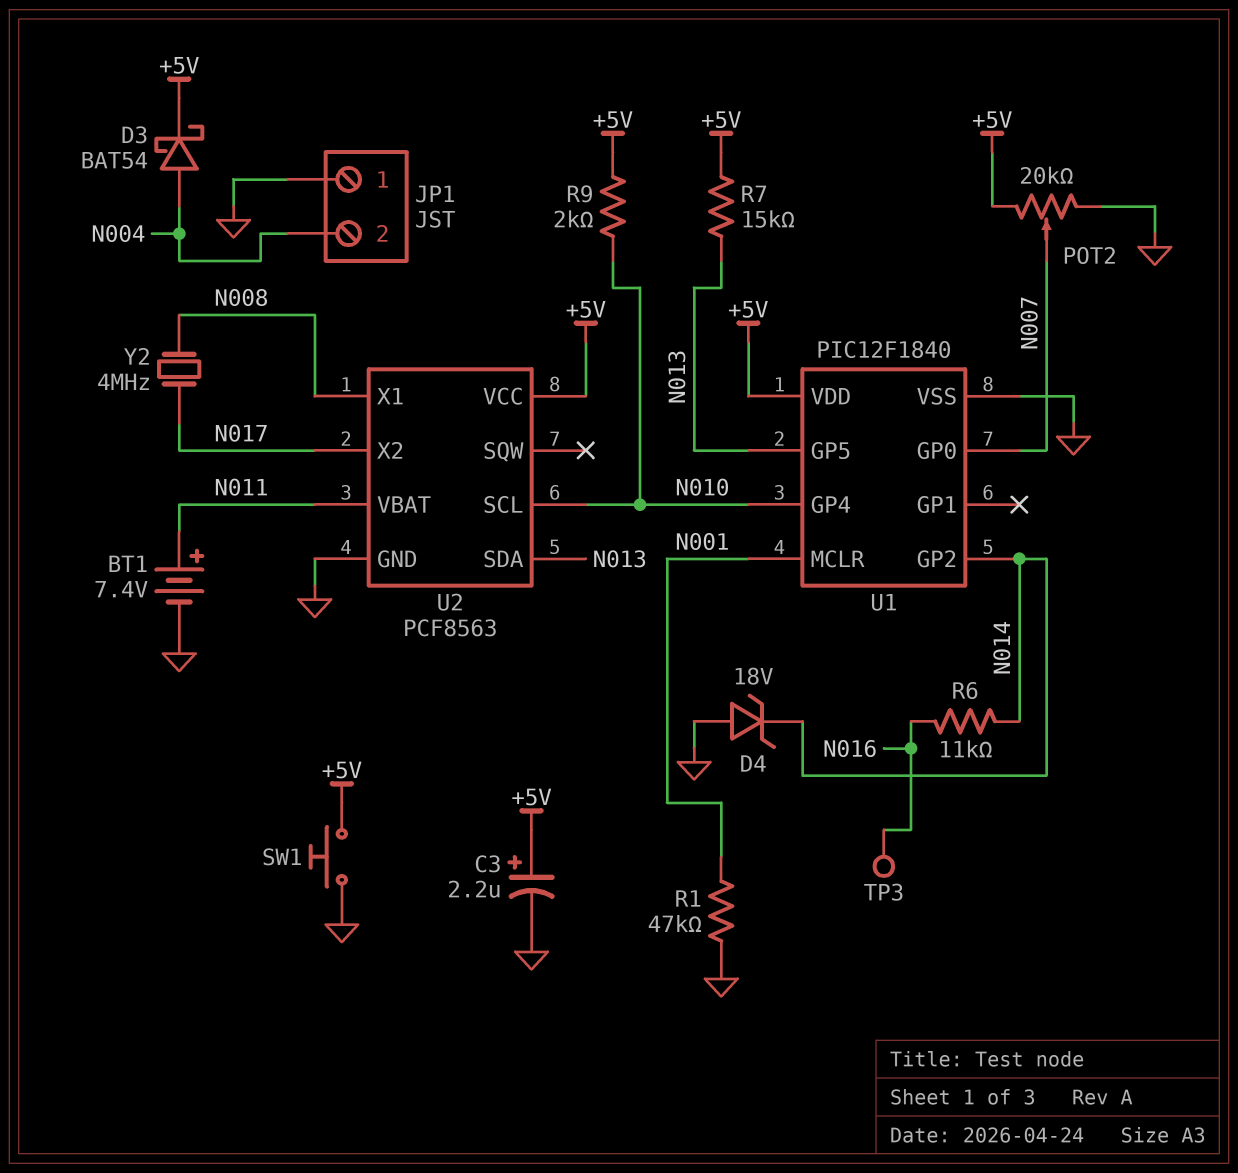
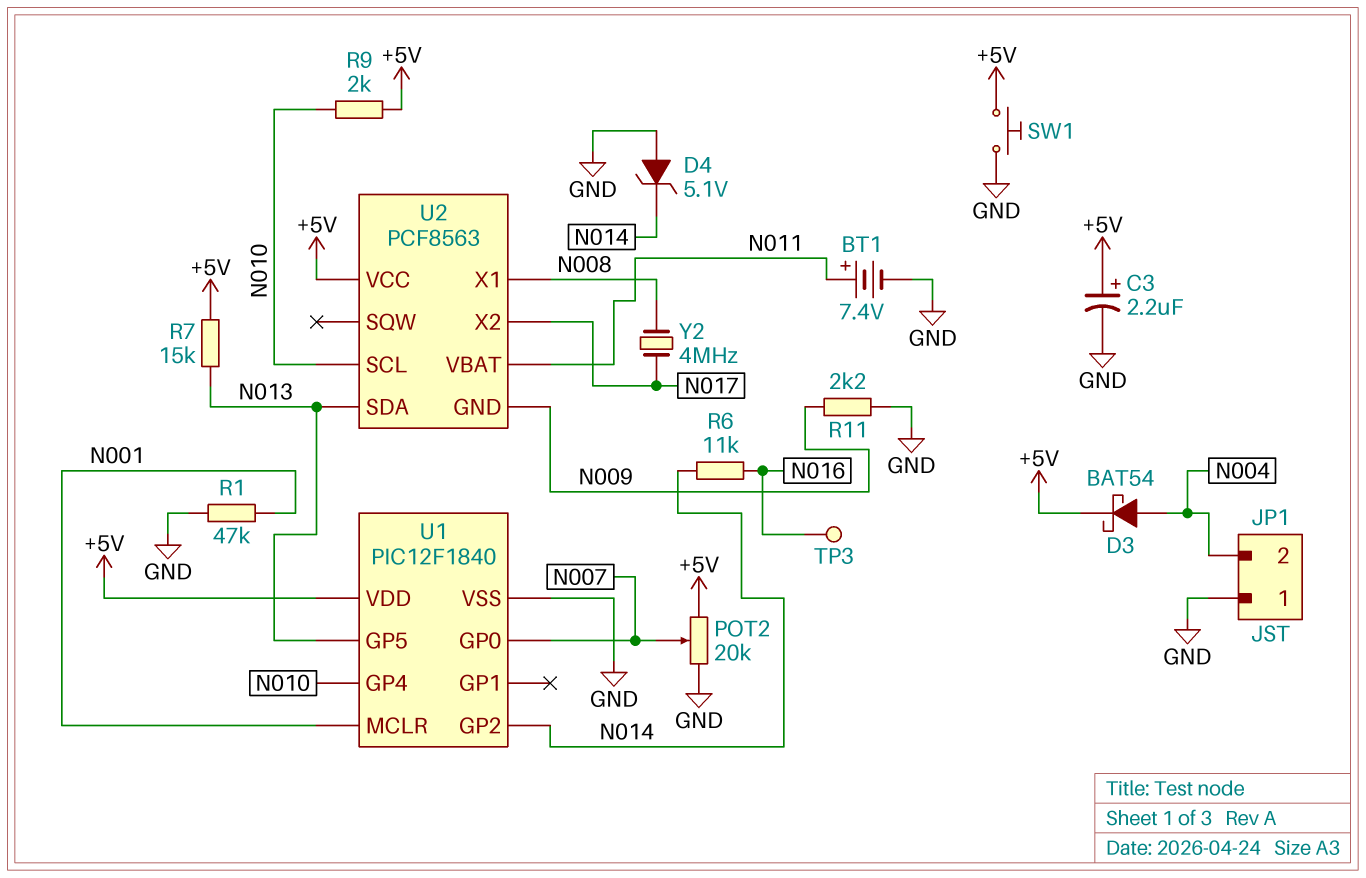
D4: zener 18V (A GND, K N014) -> zener 5.1V (A GND, K N014)
R11: none -> 2.2k (GND, N009)
U2 pin GND: GND -> N009

